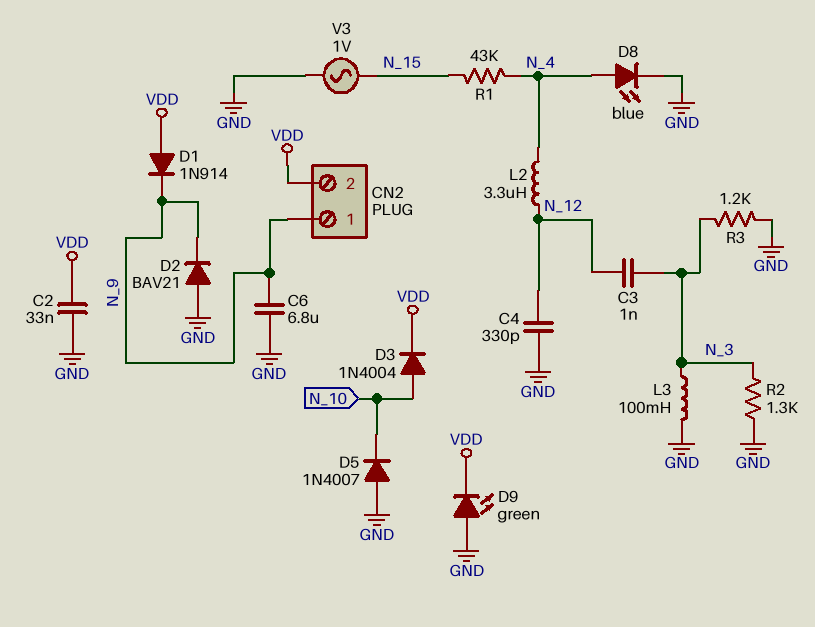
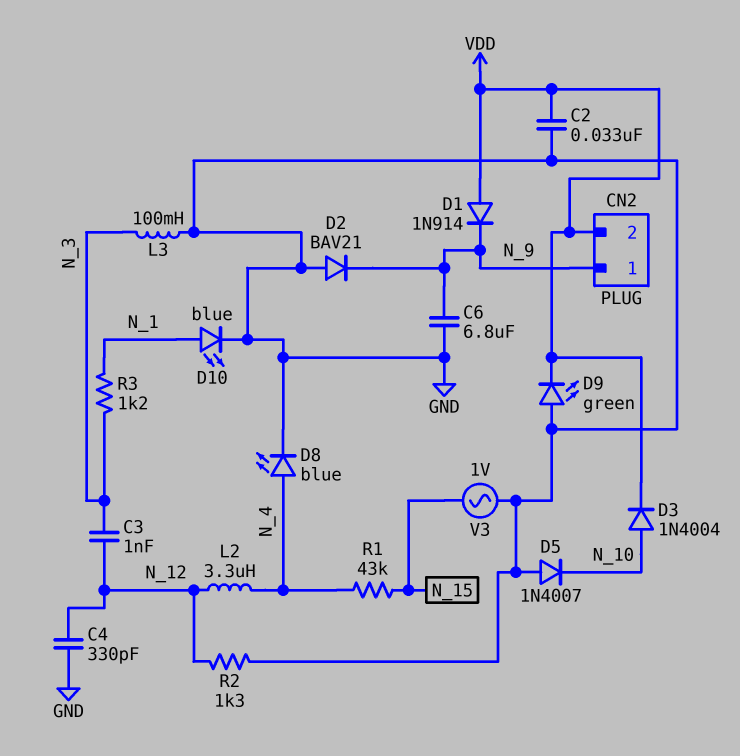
D10: none -> LED blue (A N_1, K GND)
R2: 1.3k (GND, N_3) -> 1.3k (GND, N_12)
R3: 1.2k (GND, N_3) -> 1.2k (N_1, N_3)

